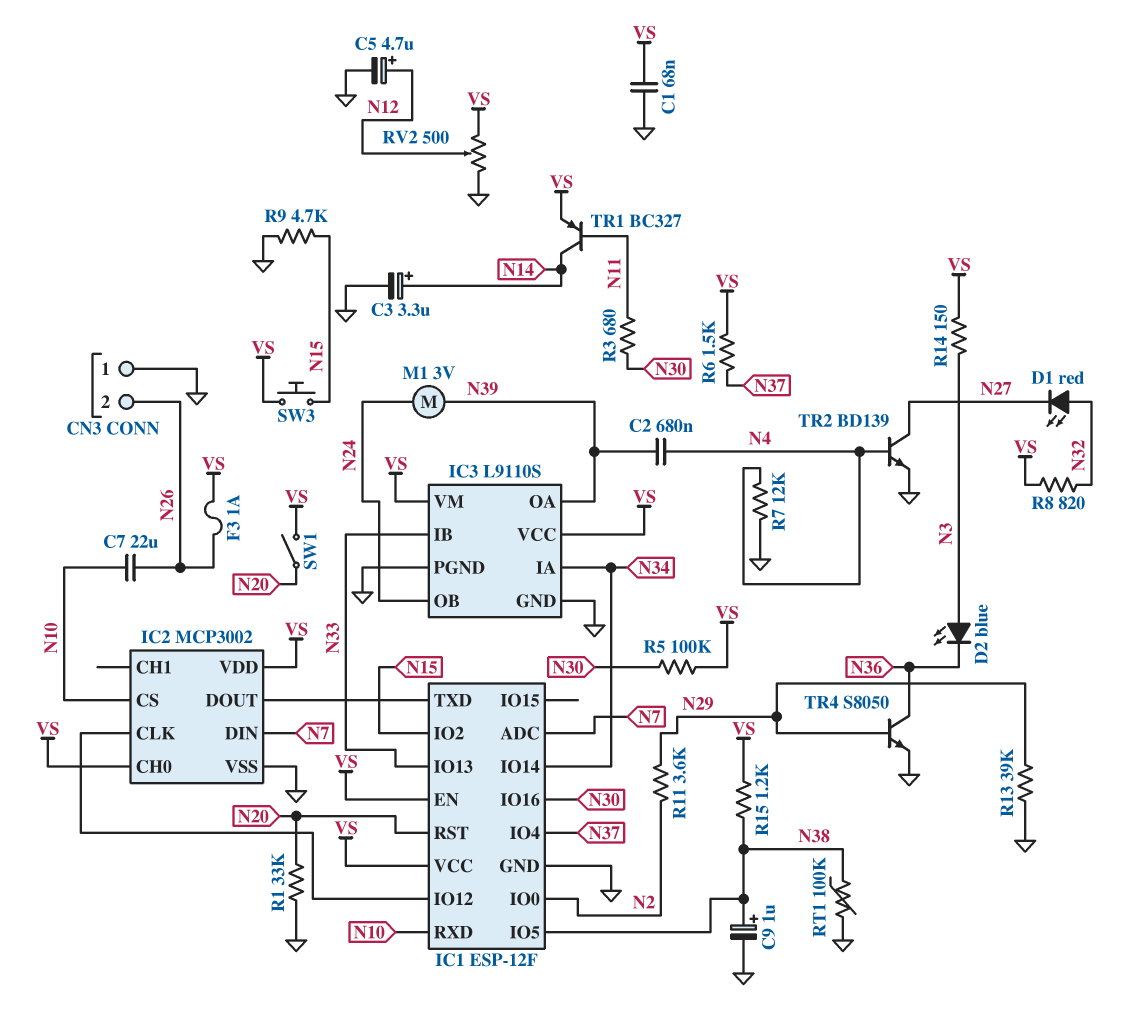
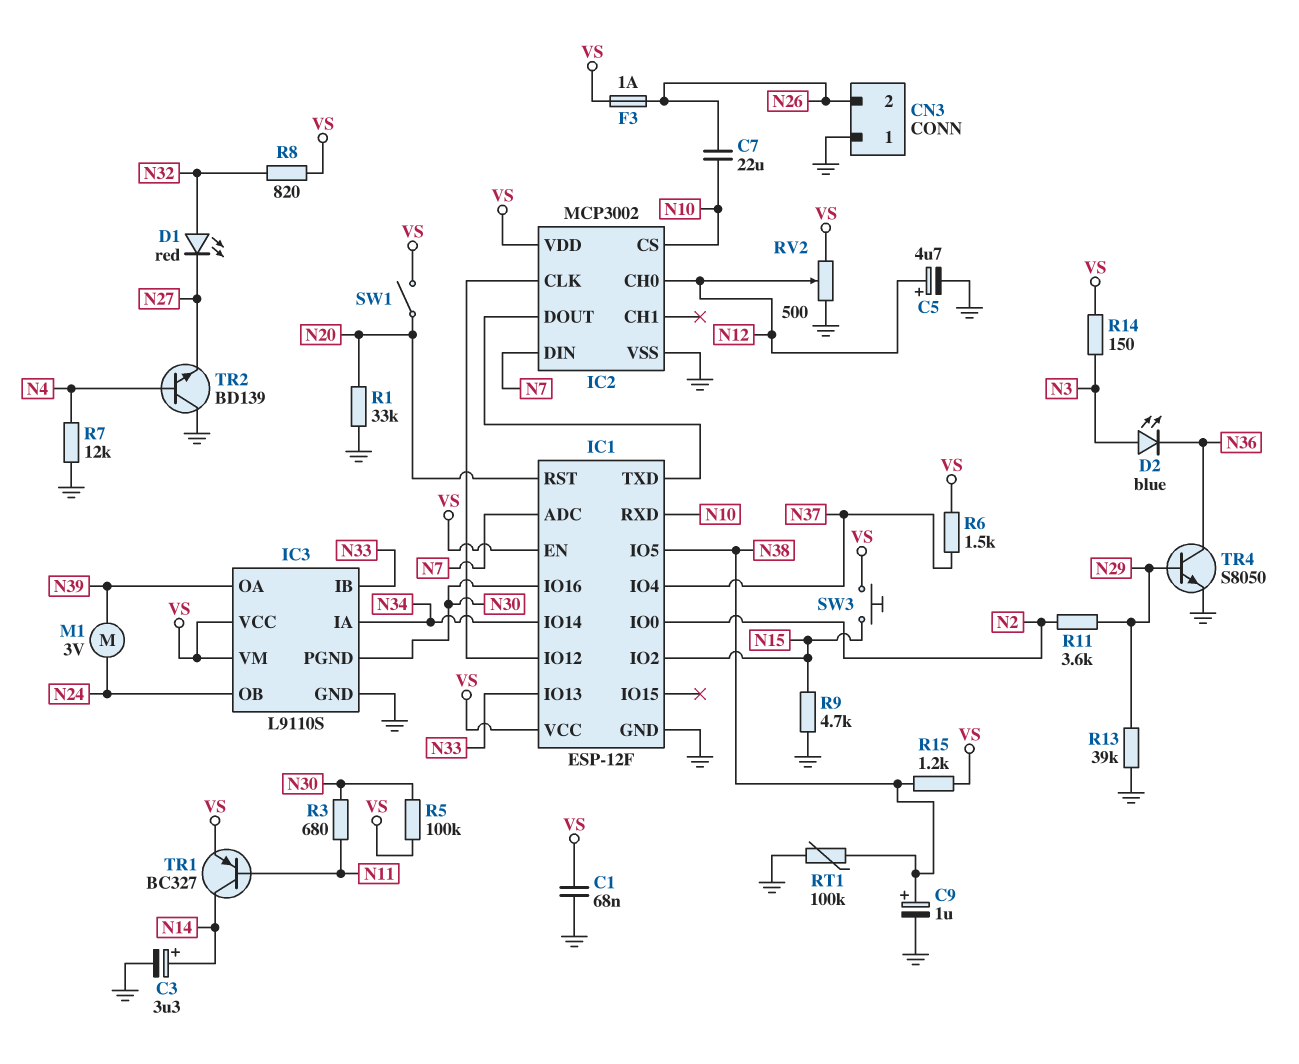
C2: 680nF (N4, N39) -> none
IC2 pin CH0: VS -> N12
IC3 pin PGND: GND -> N30
TR2: NPN BD139 (B N4, C N27, E GND) -> NPN BD139 (B N4, C GND, E N27)

